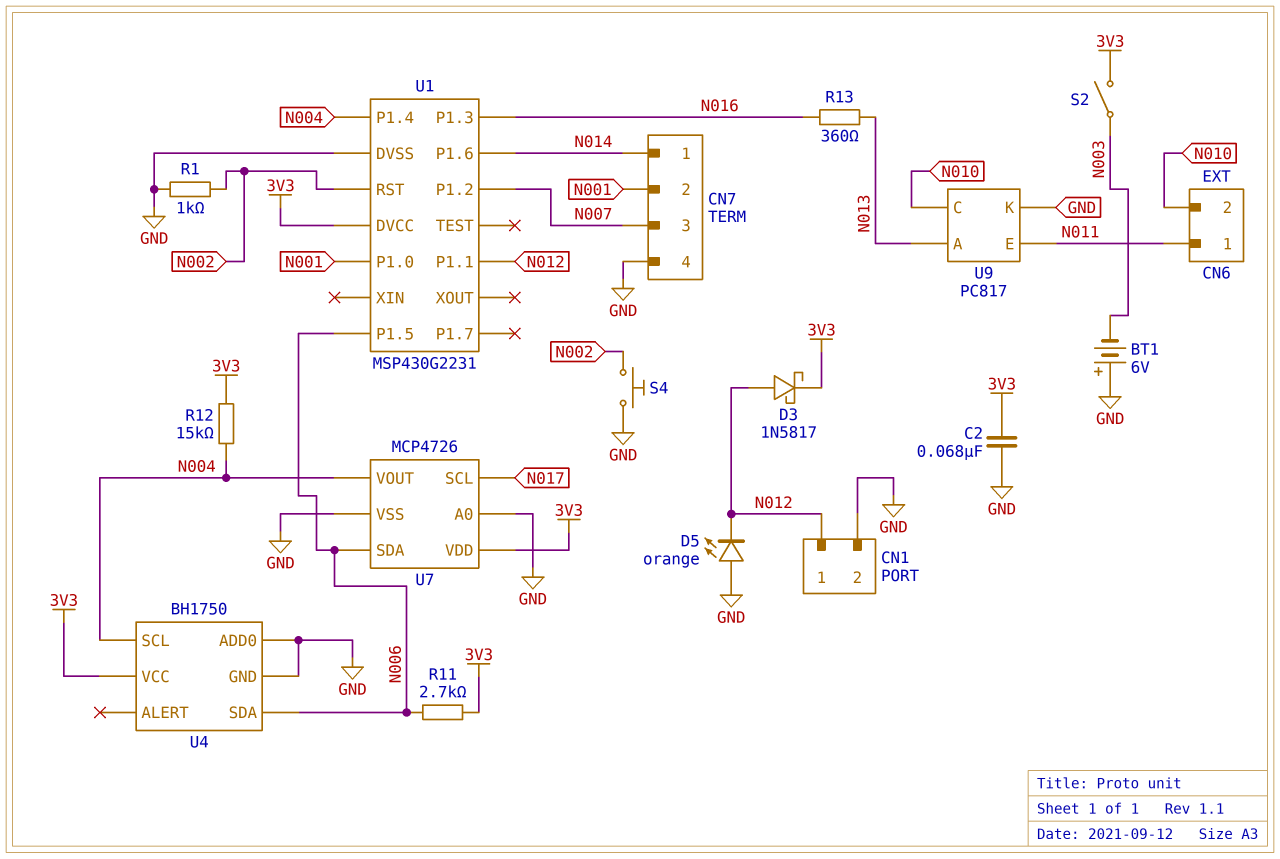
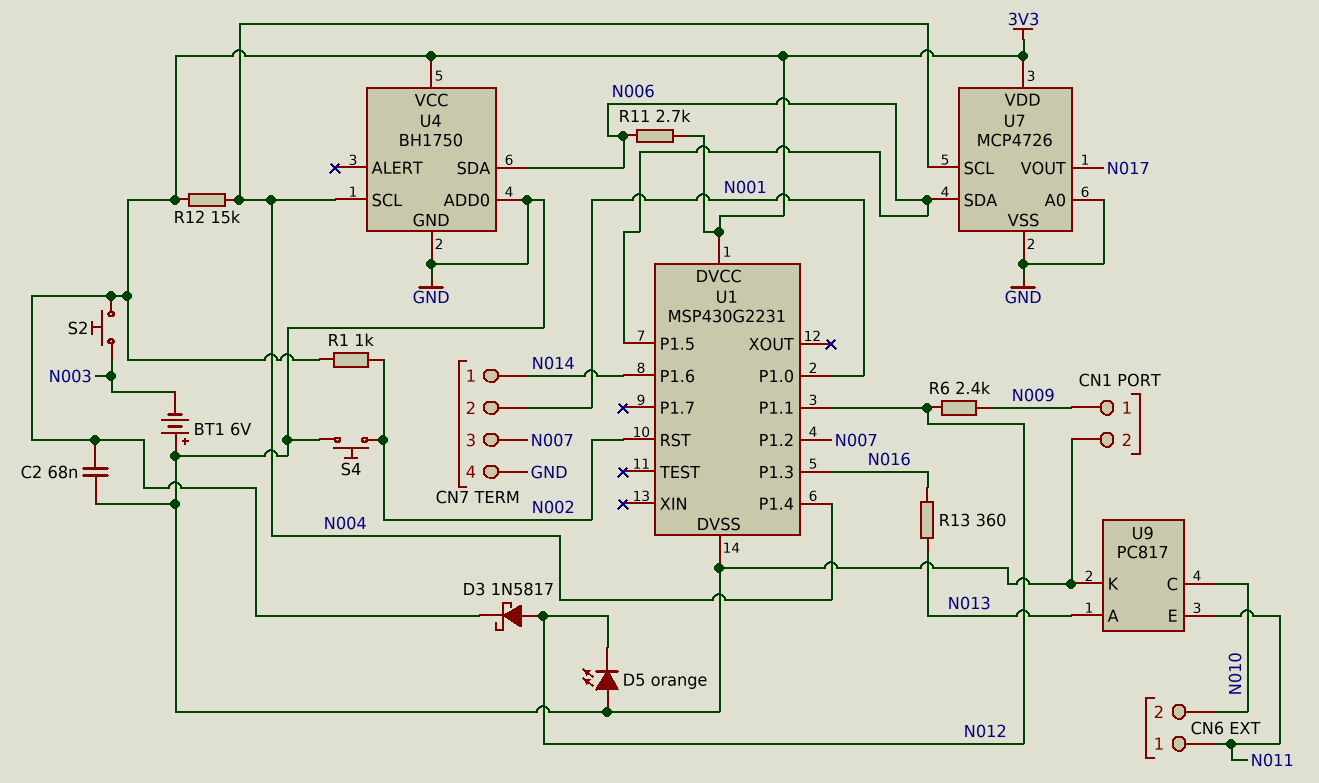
CN1 pin 1: N012 -> N009
R1: 1k (GND, N002) -> 1k (3V3, N002)
R6: none -> 2.4k (N009, N012)
S2: switch (3V3, N003) -> button (3V3, N003)
U7 pin SCL: N017 -> N004
U7 pin VOUT: N004 -> N017

